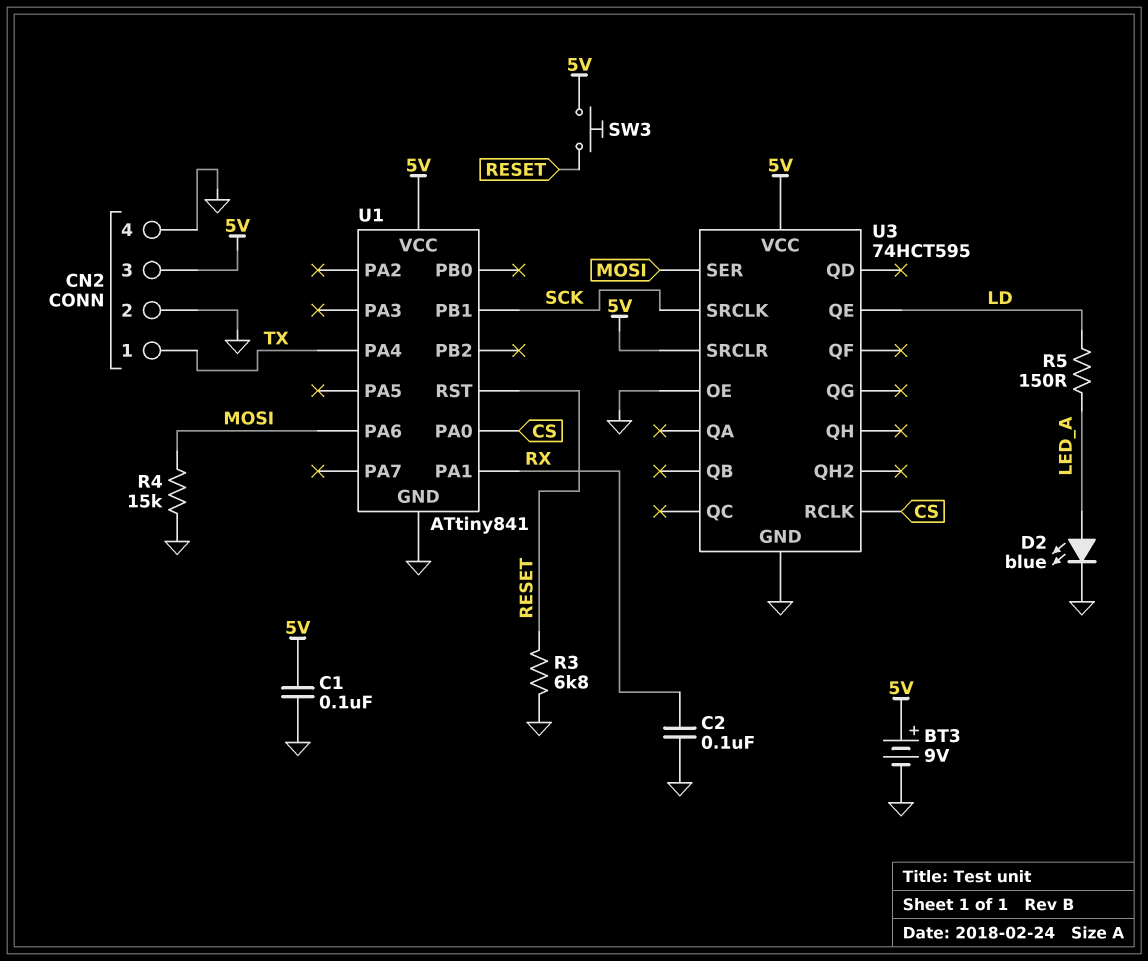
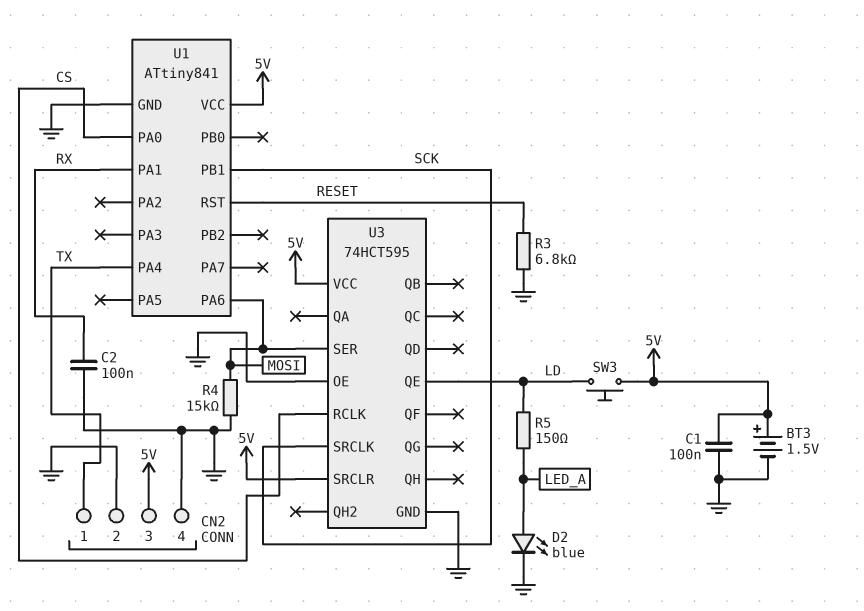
BT3: 9V (plus 5V, minus GND) -> 1.5V (plus 5V, minus GND)
SW3: button (5V, RESET) -> button (5V, LD)

